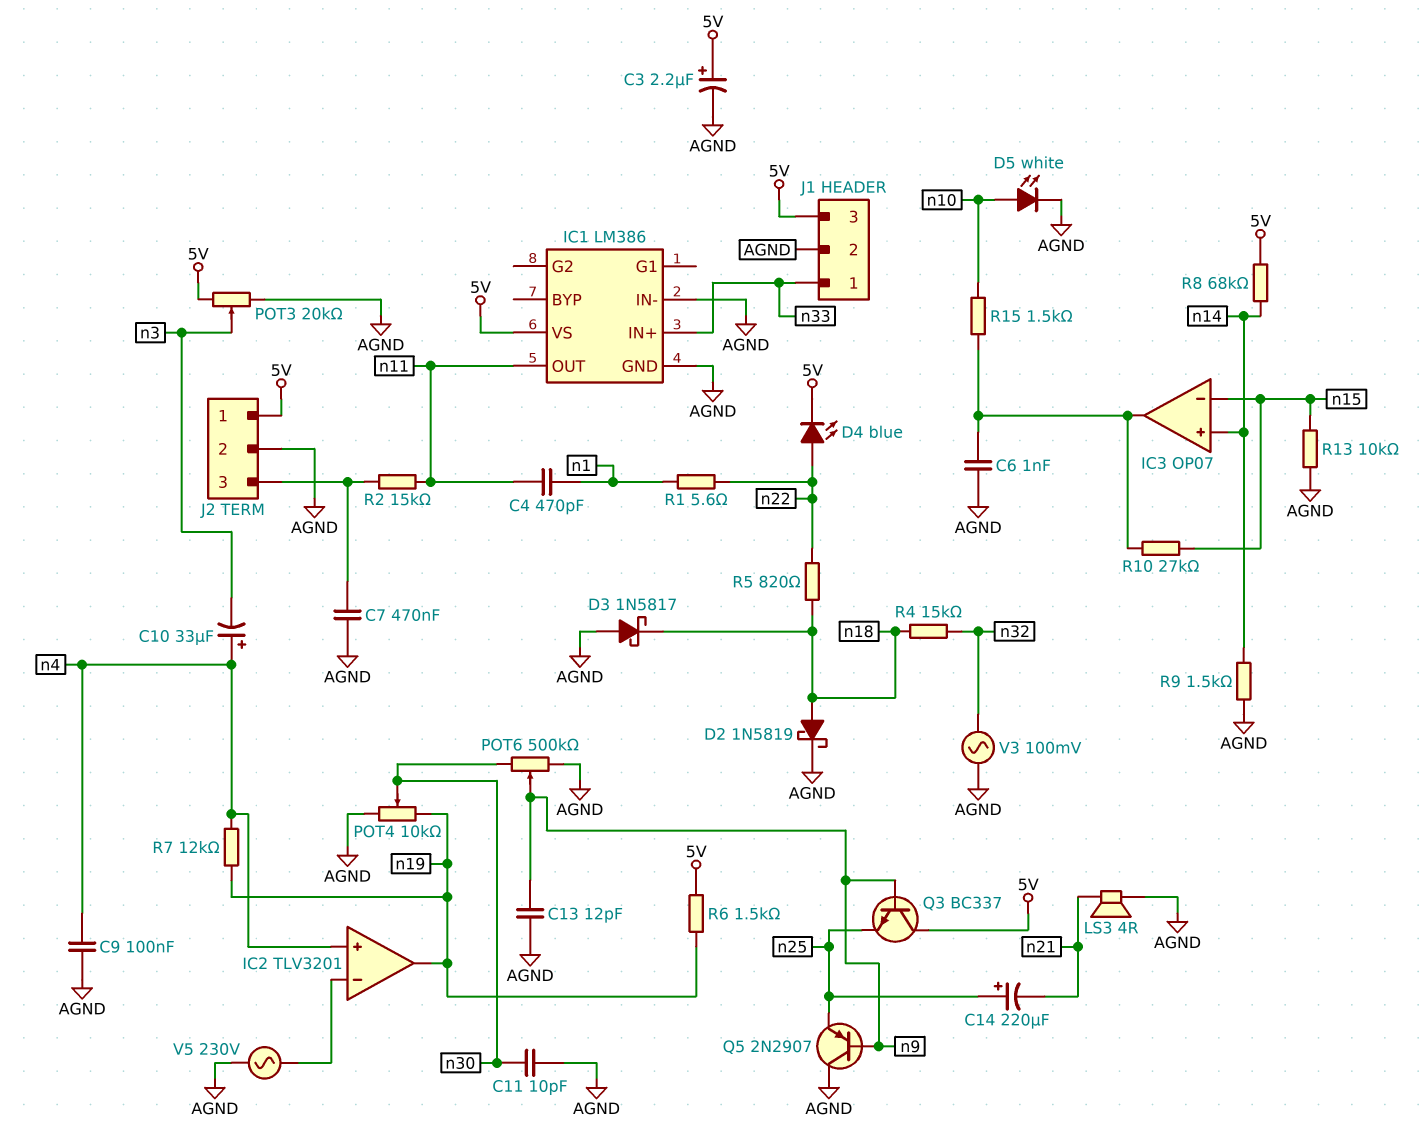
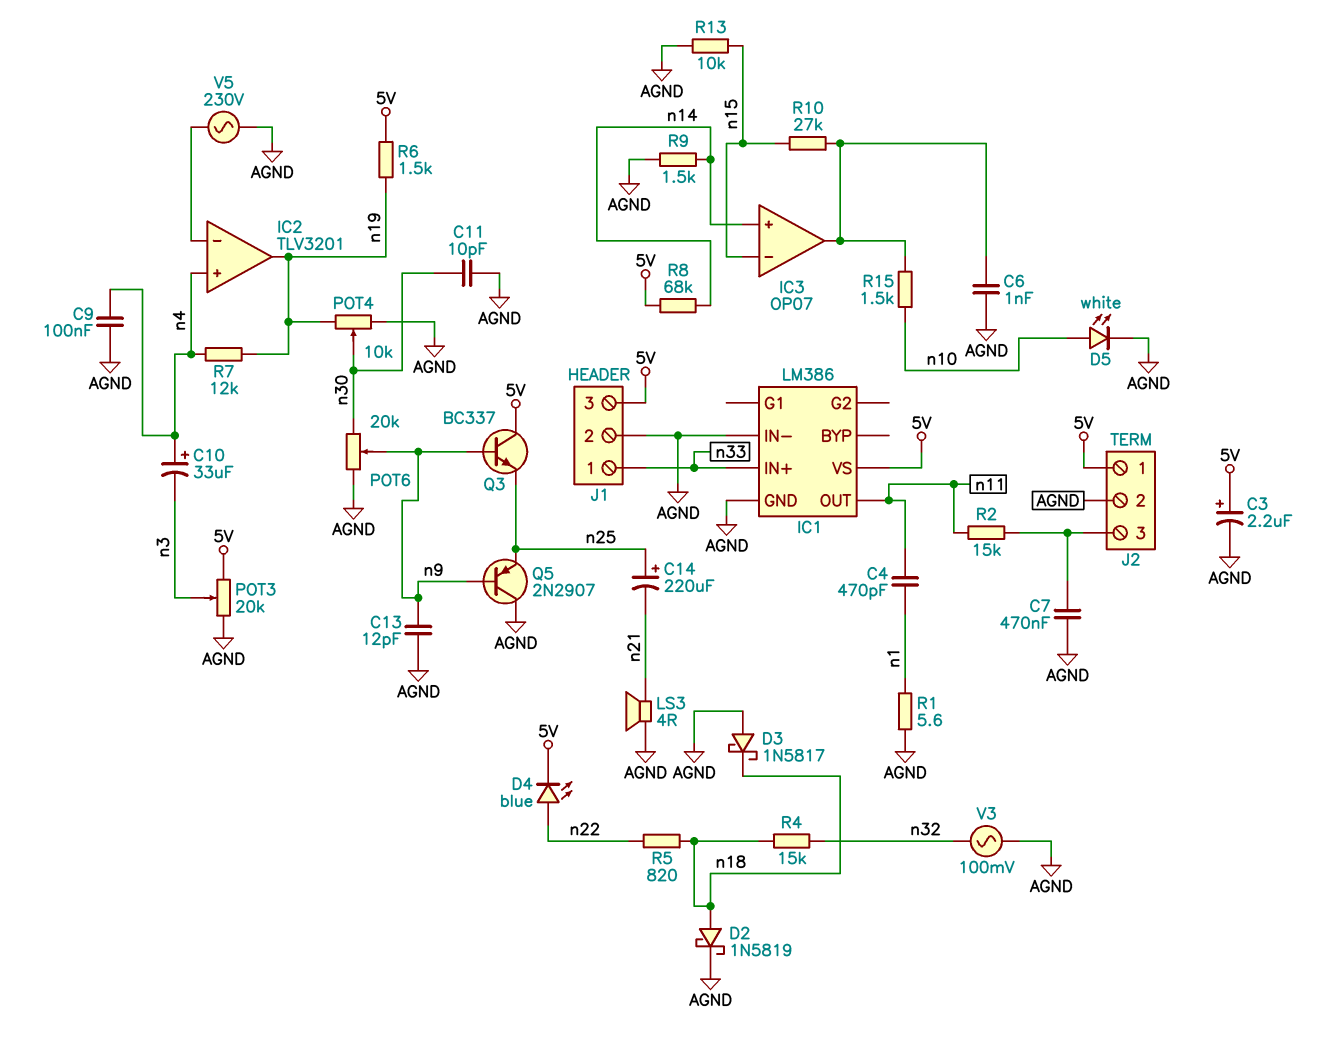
POT6: 500k (AGND, n30, wiper n9) -> 20k (AGND, n30, wiper n9)
R1: 5.6 (n1, n22) -> 5.6 (AGND, n1)

